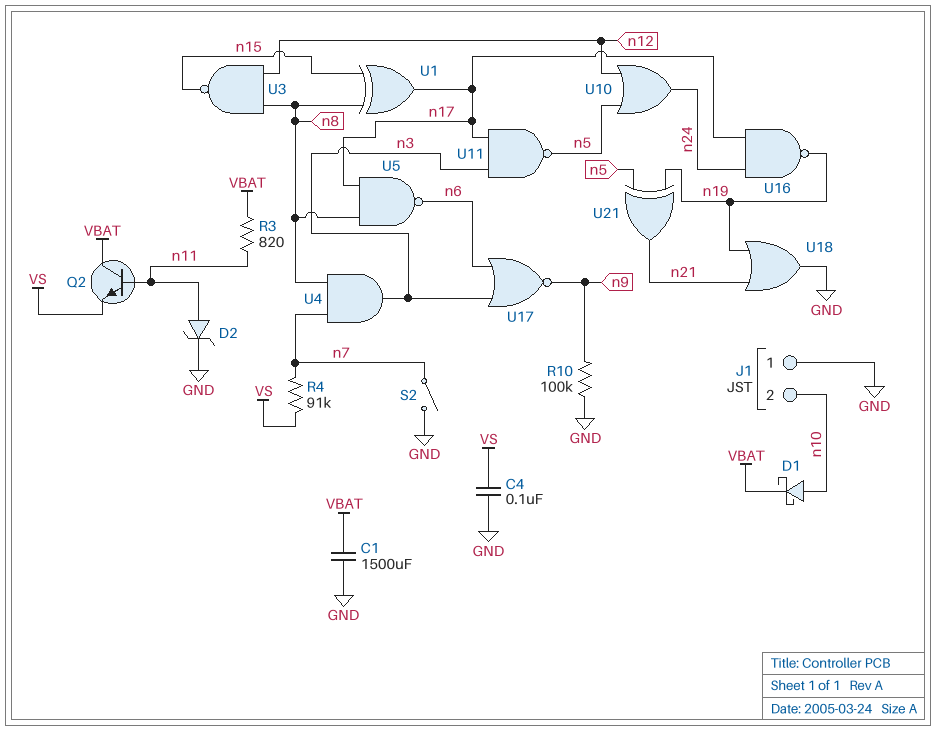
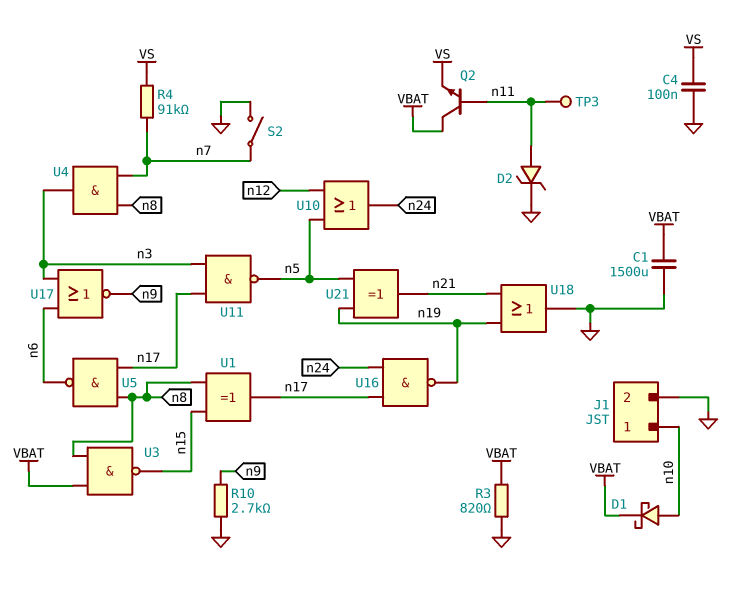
J1 pin 1: GND -> n10
J1 pin 2: n10 -> GND
R3: 820 (VBAT, n11) -> 820 (GND, VBAT)
R10: 100k (GND, n9) -> 2.7k (GND, n9)
TP3: none -> test point (n11)
U3: NAND (in n8, in n12, out n15) -> NAND (in VBAT, in n8, out n15)

